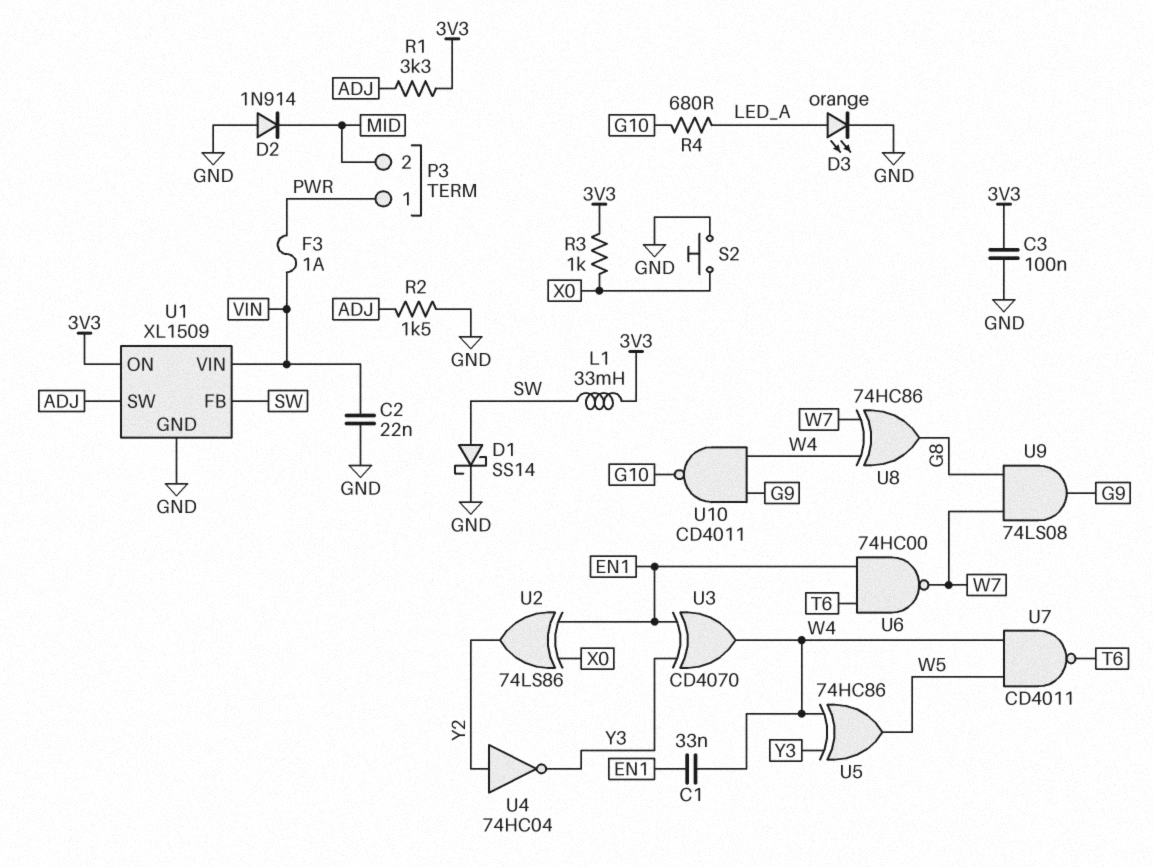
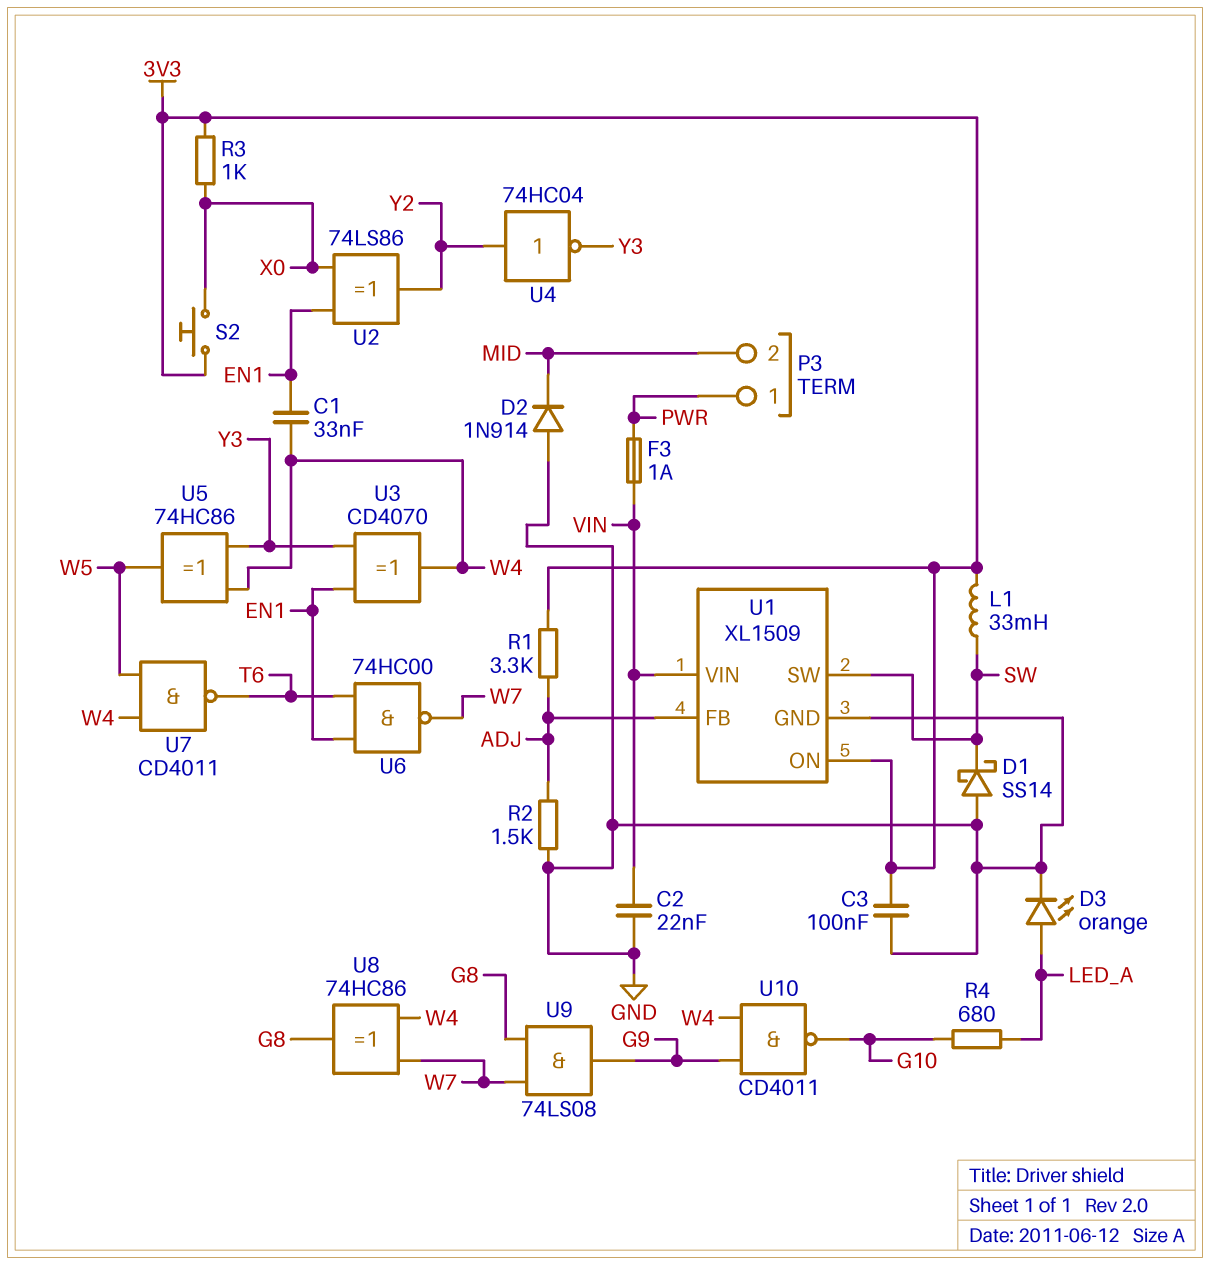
D1: schottky SS14 (A SW, K GND) -> schottky SS14 (A GND, K SW)
S2: button (GND, X0) -> button (3V3, X0)
U1 pin FB: SW -> ADJ
U1 pin SW: ADJ -> SW

